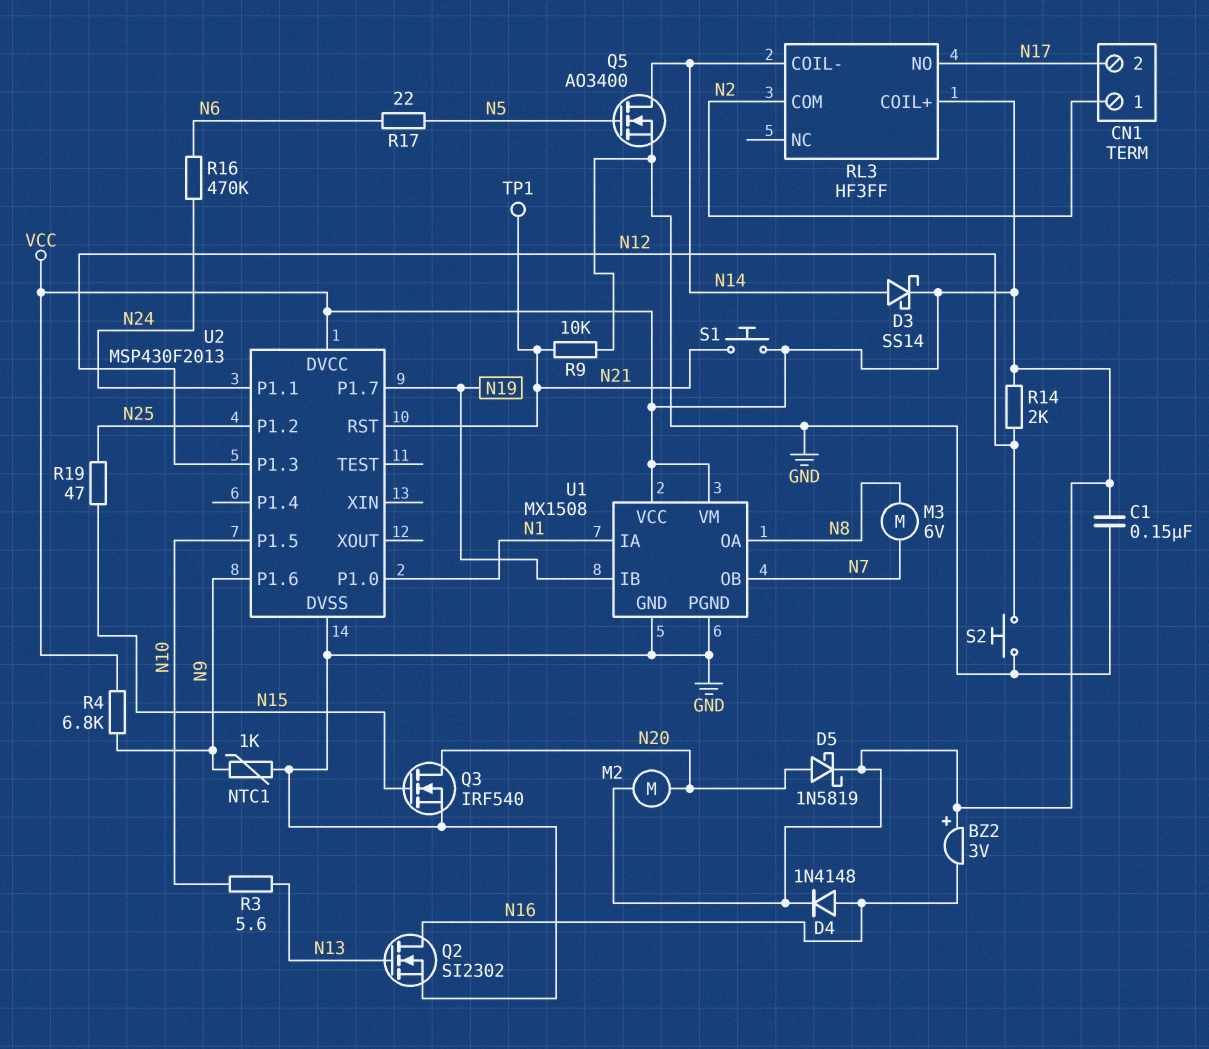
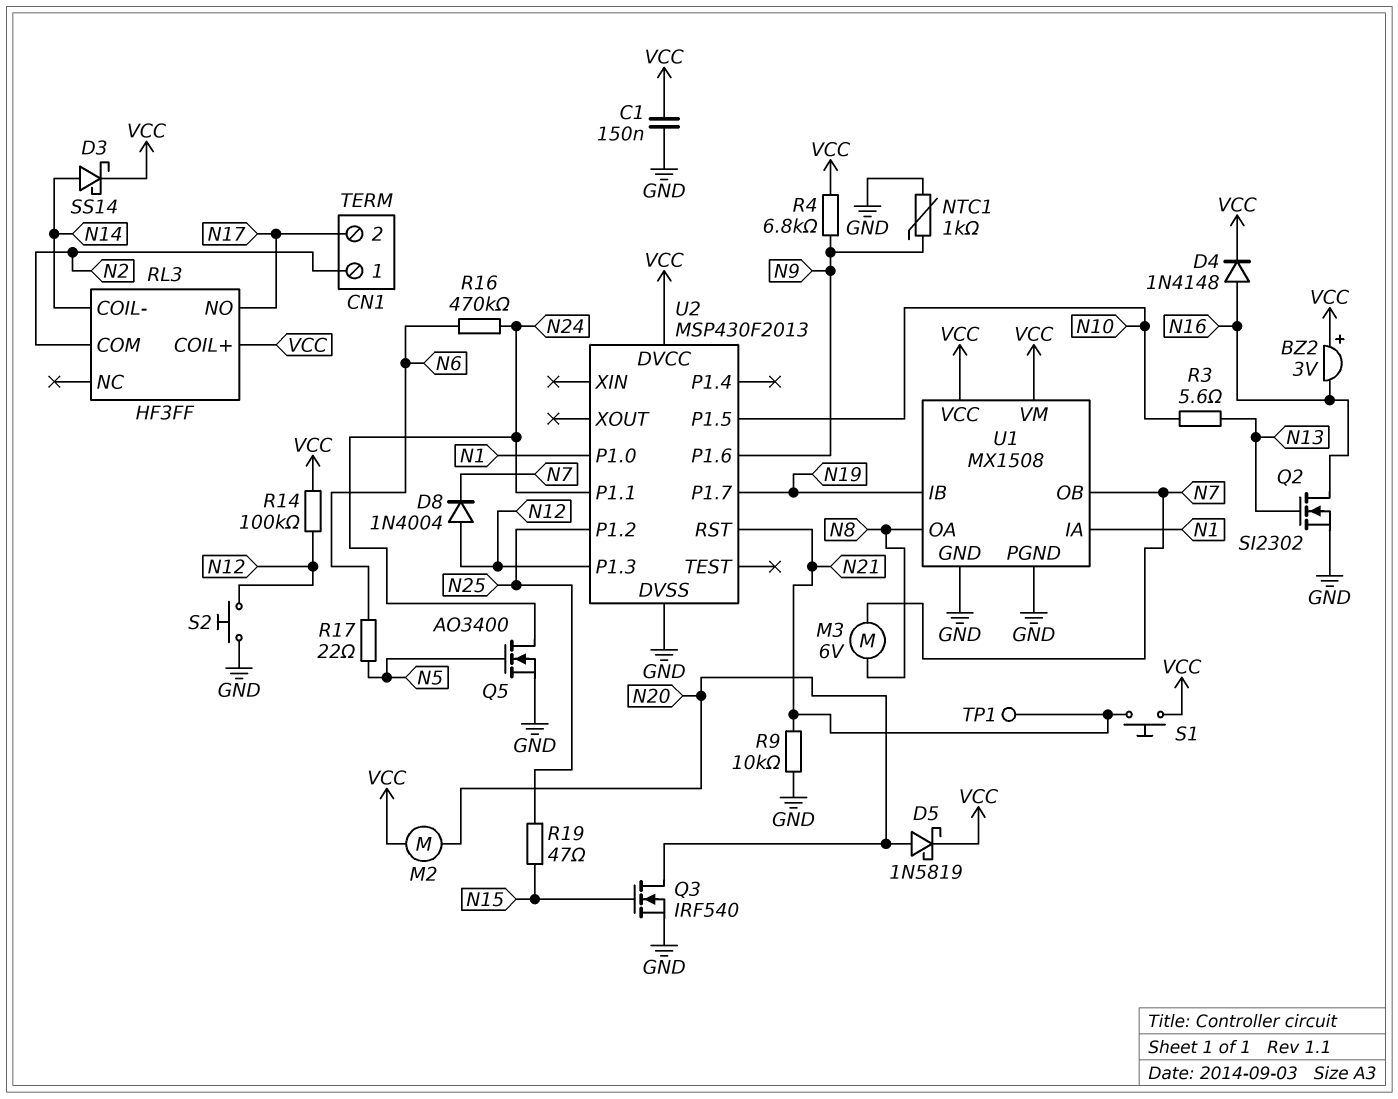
D8: none -> diode 1N4004 (A N12, K N7)
Q5: NMOS AO3400 (G N5, D N14, S GND) -> NMOS AO3400 (G N5, D N24, S GND)
R14: 2k (N12, VCC) -> 100k (N12, VCC)

